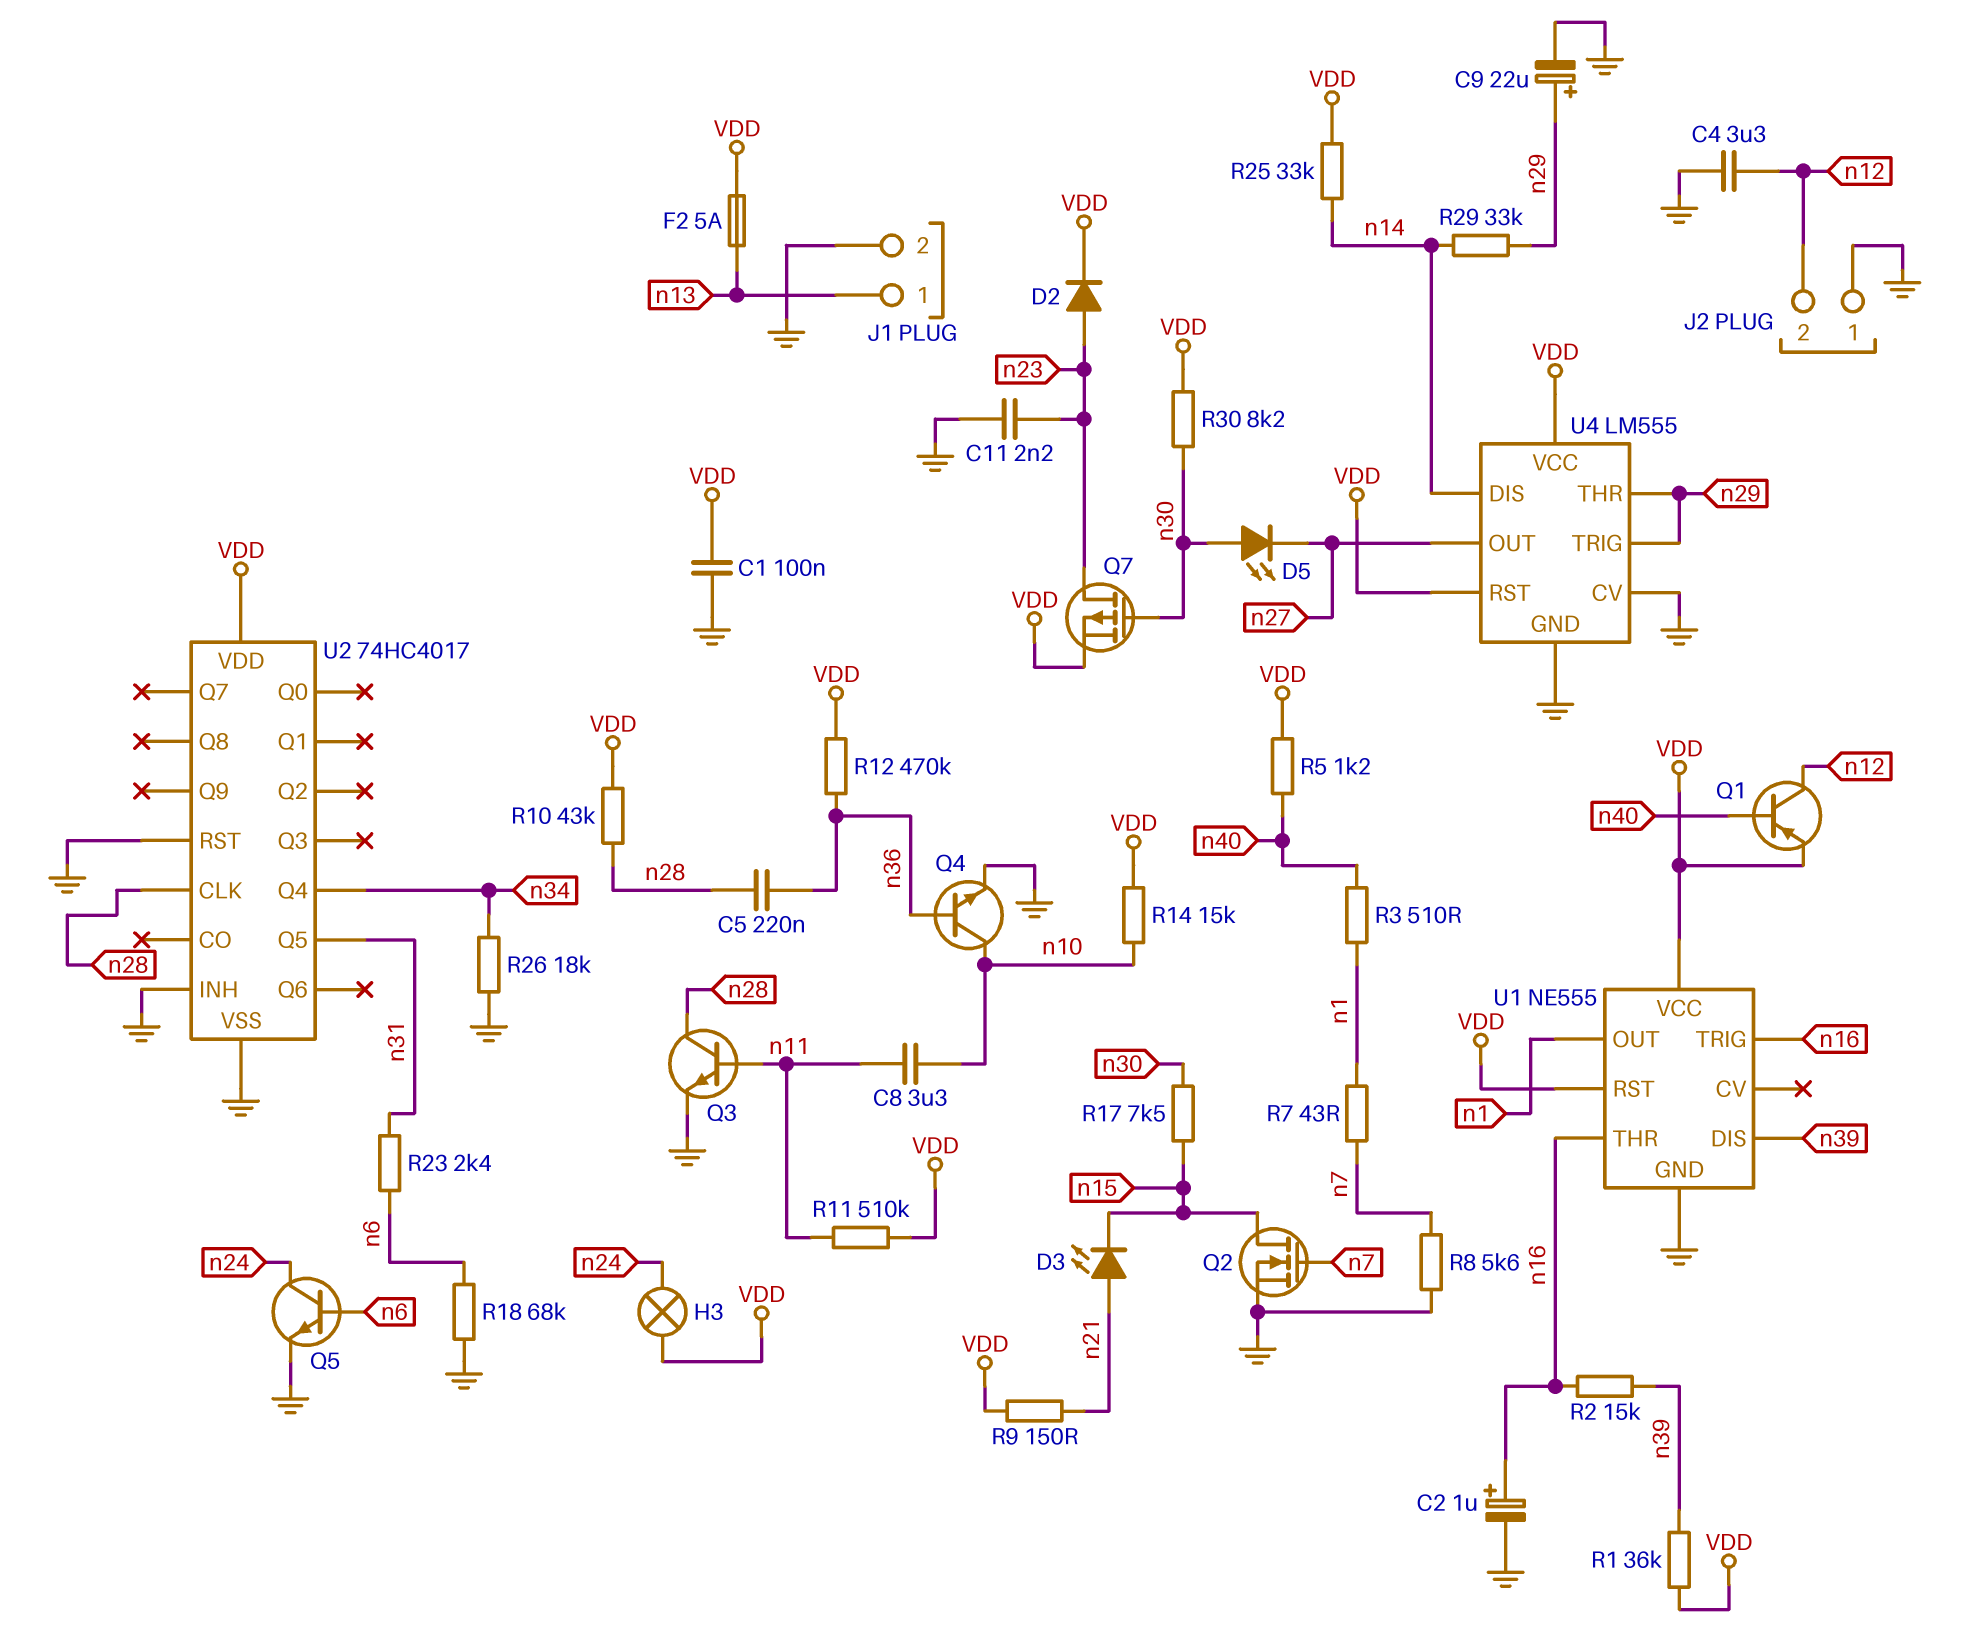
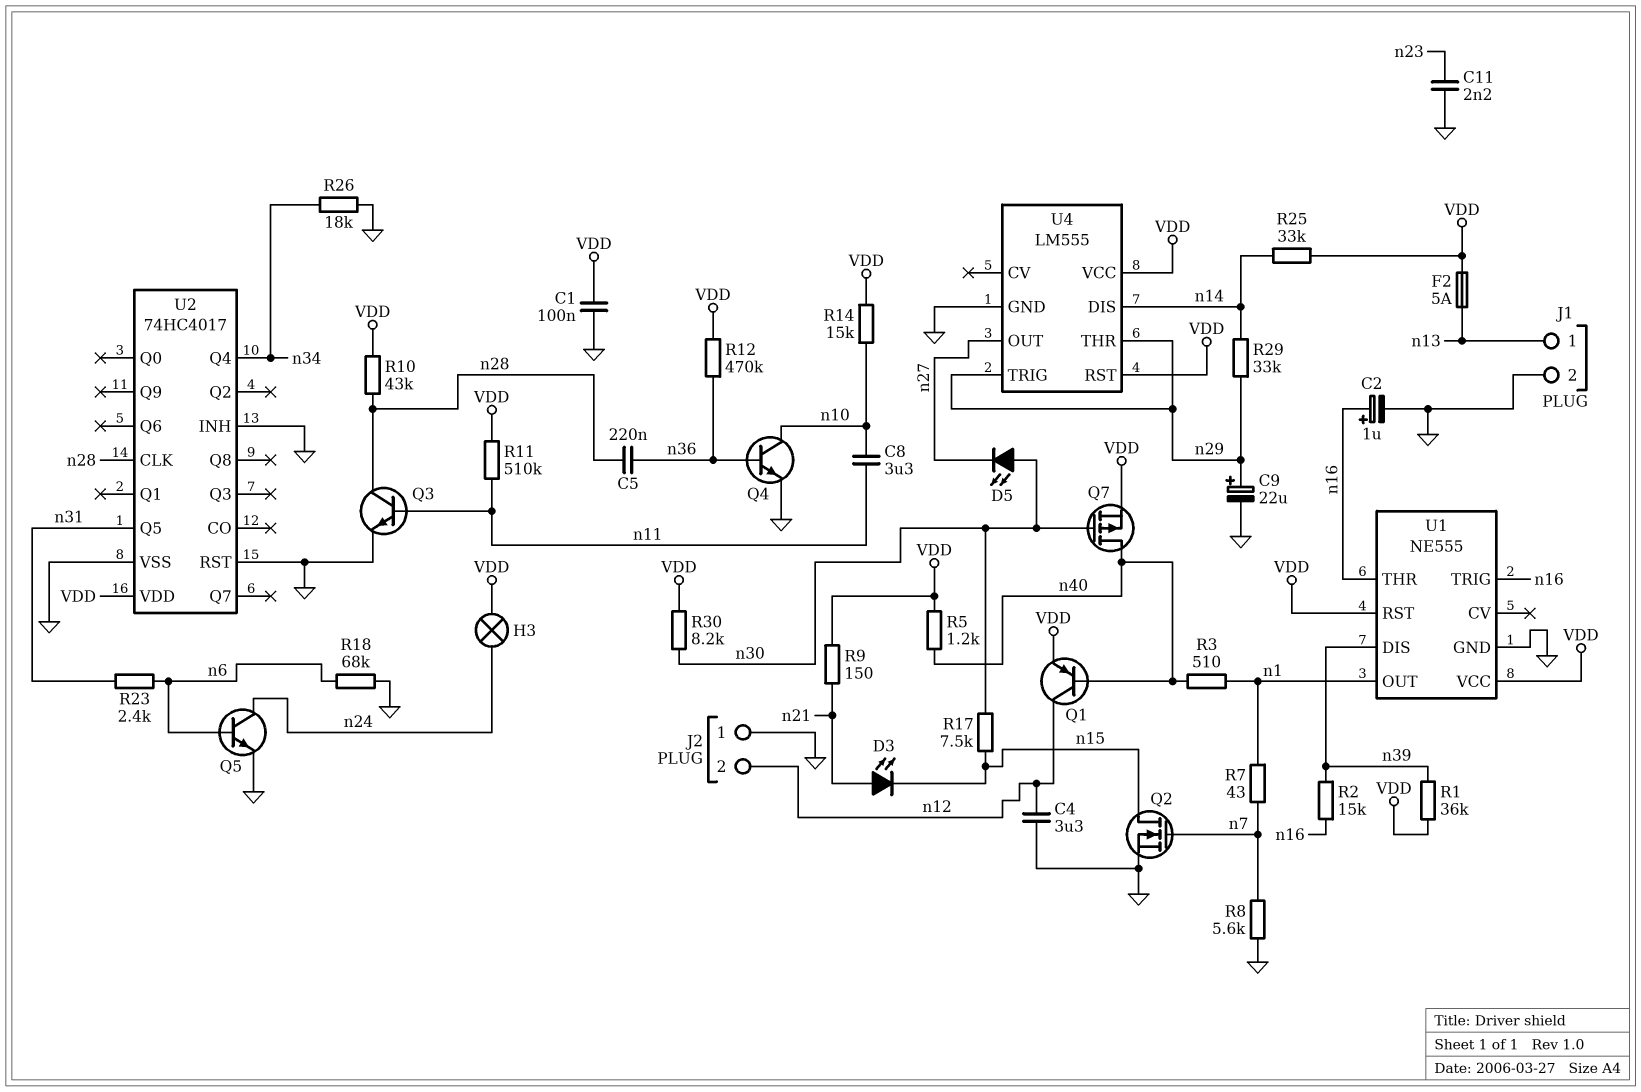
D2: diode (A n23, K VDD) -> none
Q7: PMOS (G n30, D n23, S VDD) -> PMOS (G n30, D n40, S VDD)
U4 pin CV: GND -> none

